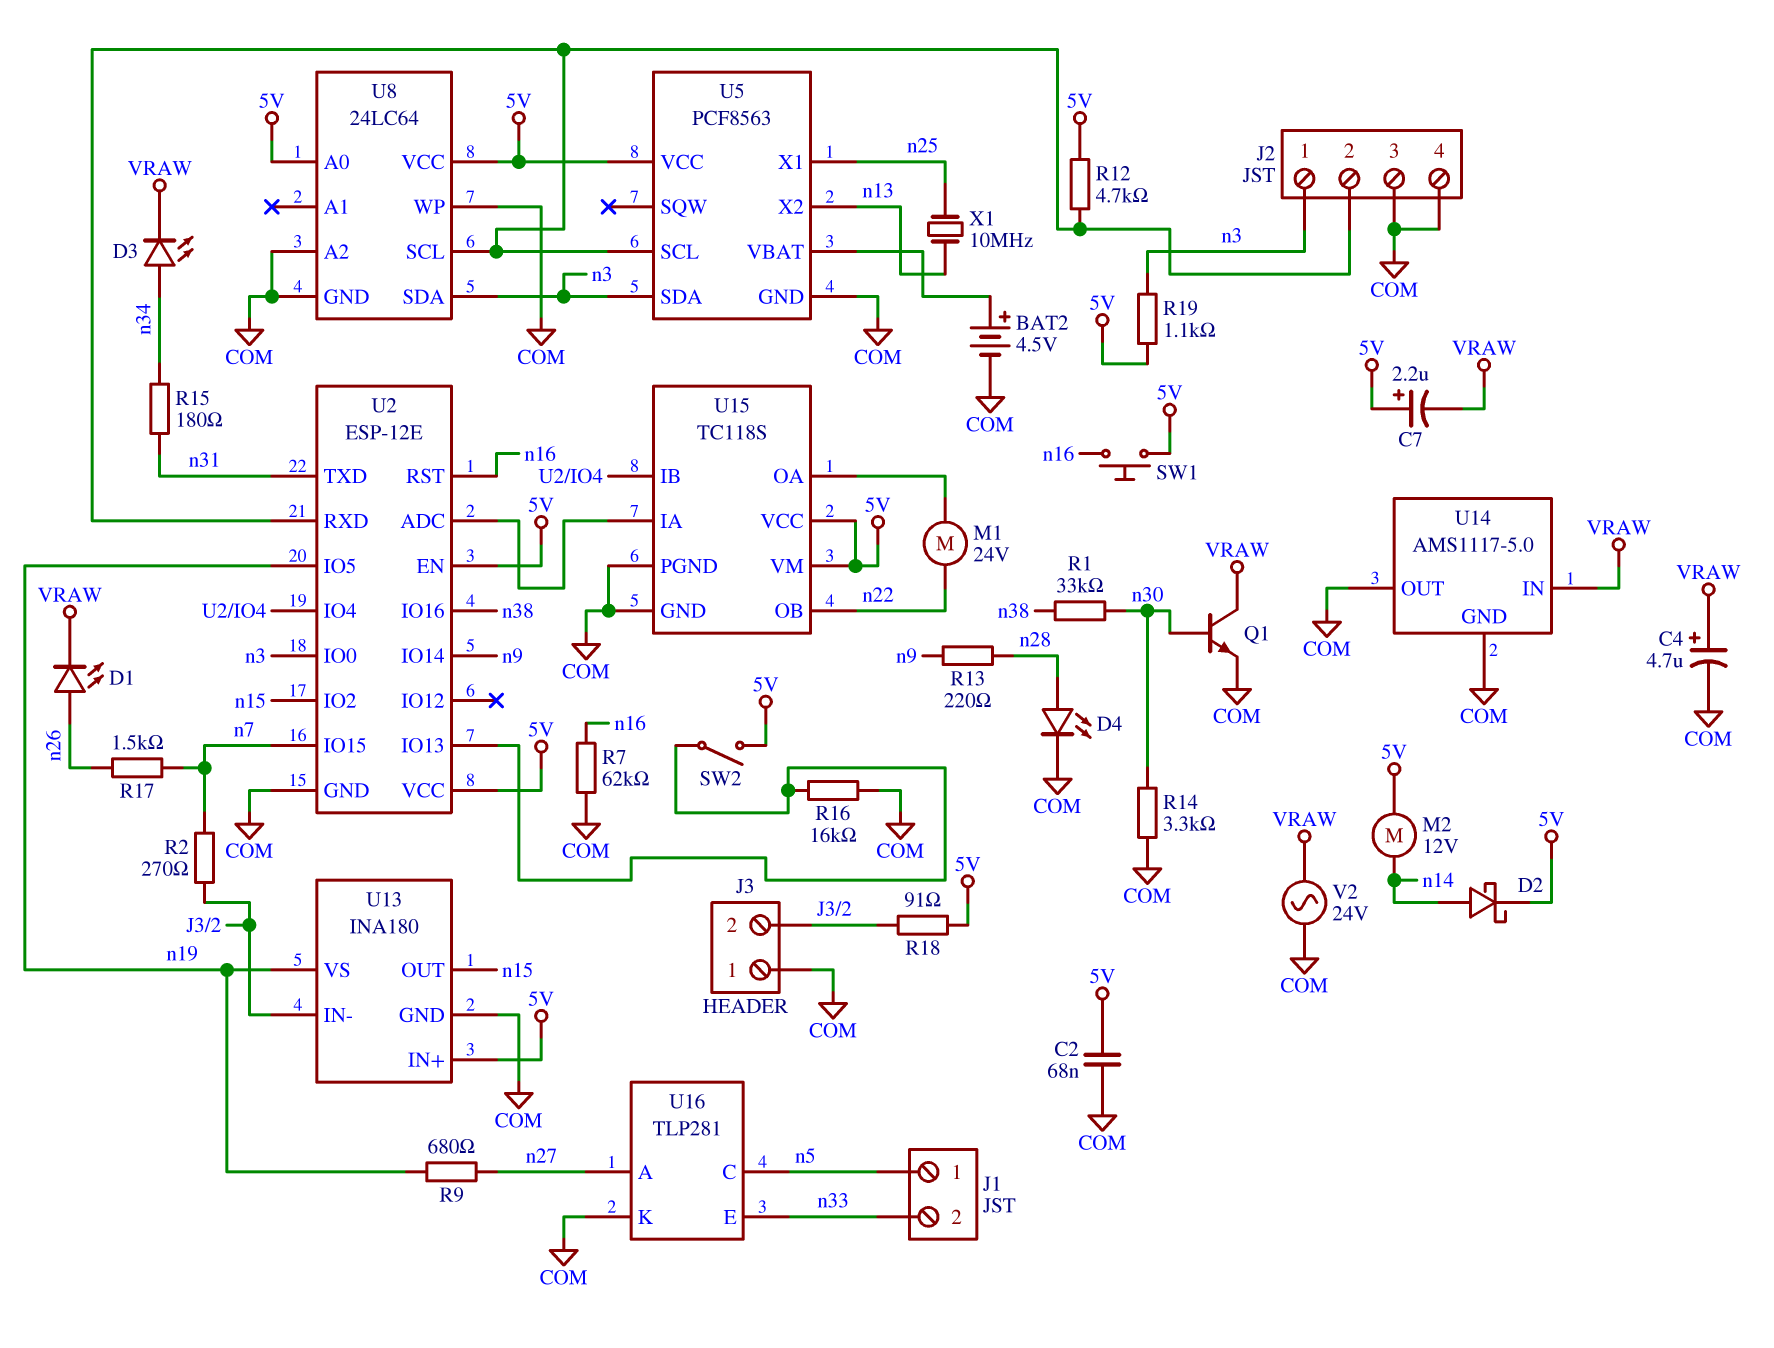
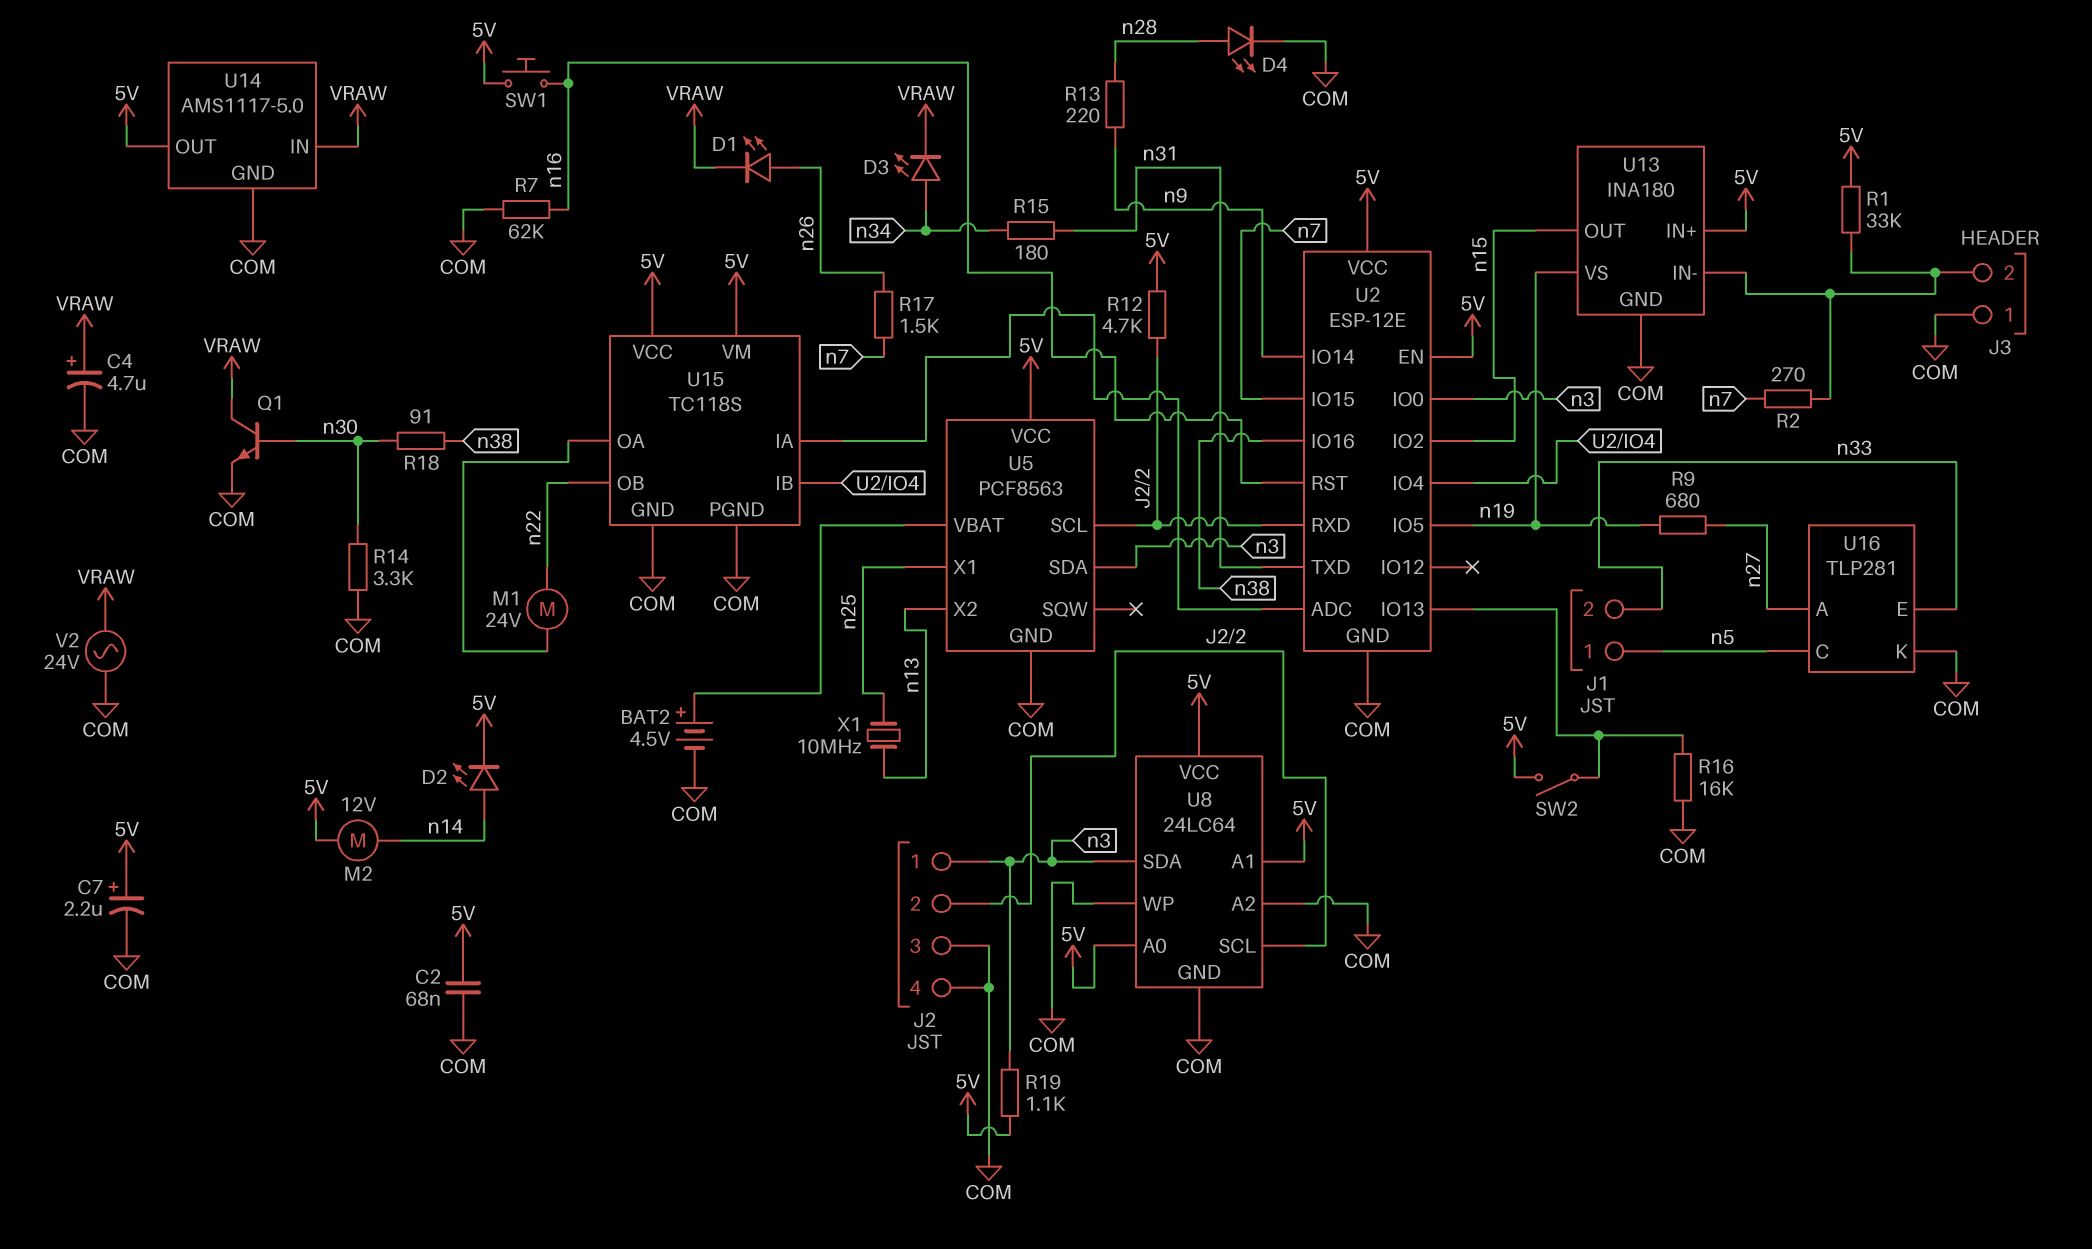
C7: 2.2uF (plus 5V, minus VRAW) -> 2.2uF (plus 5V, minus COM)
D2: schottky (A n14, K 5V) -> LED (A n14, K 5V)
R1: 33k (n30, n38) -> 33k (5V, J3/2)
R18: 91 (5V, J3/2) -> 91 (n30, n38)
U8 pin A1: none -> 5V
U14 pin OUT: COM -> 5V

